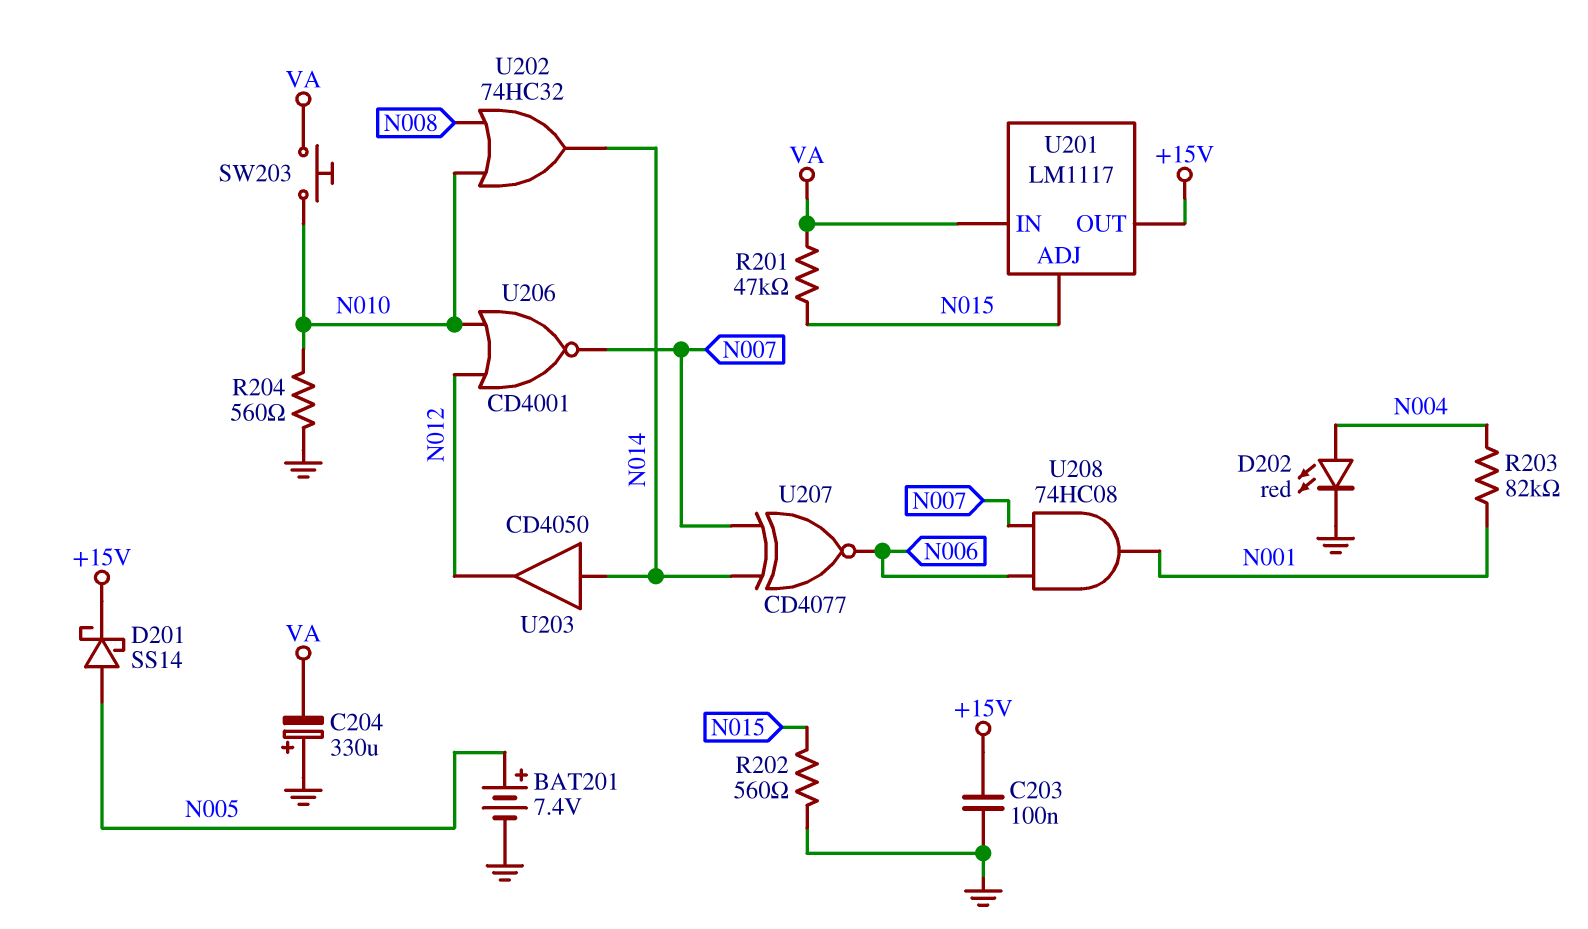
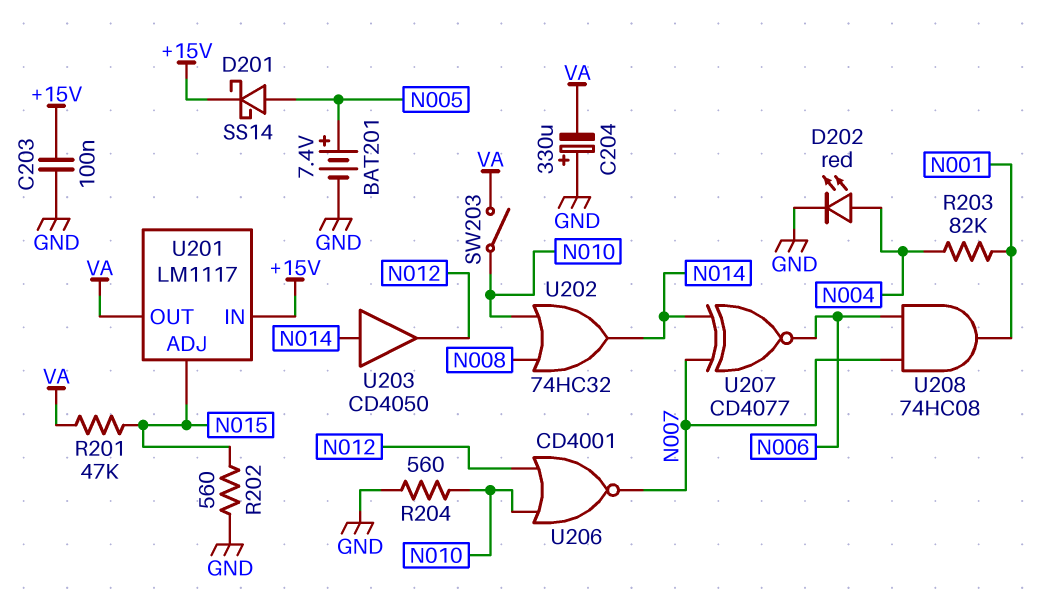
SW203: button (N010, VA) -> switch (N010, VA)
U201 pin IN: VA -> +15V
U201 pin OUT: +15V -> VA

